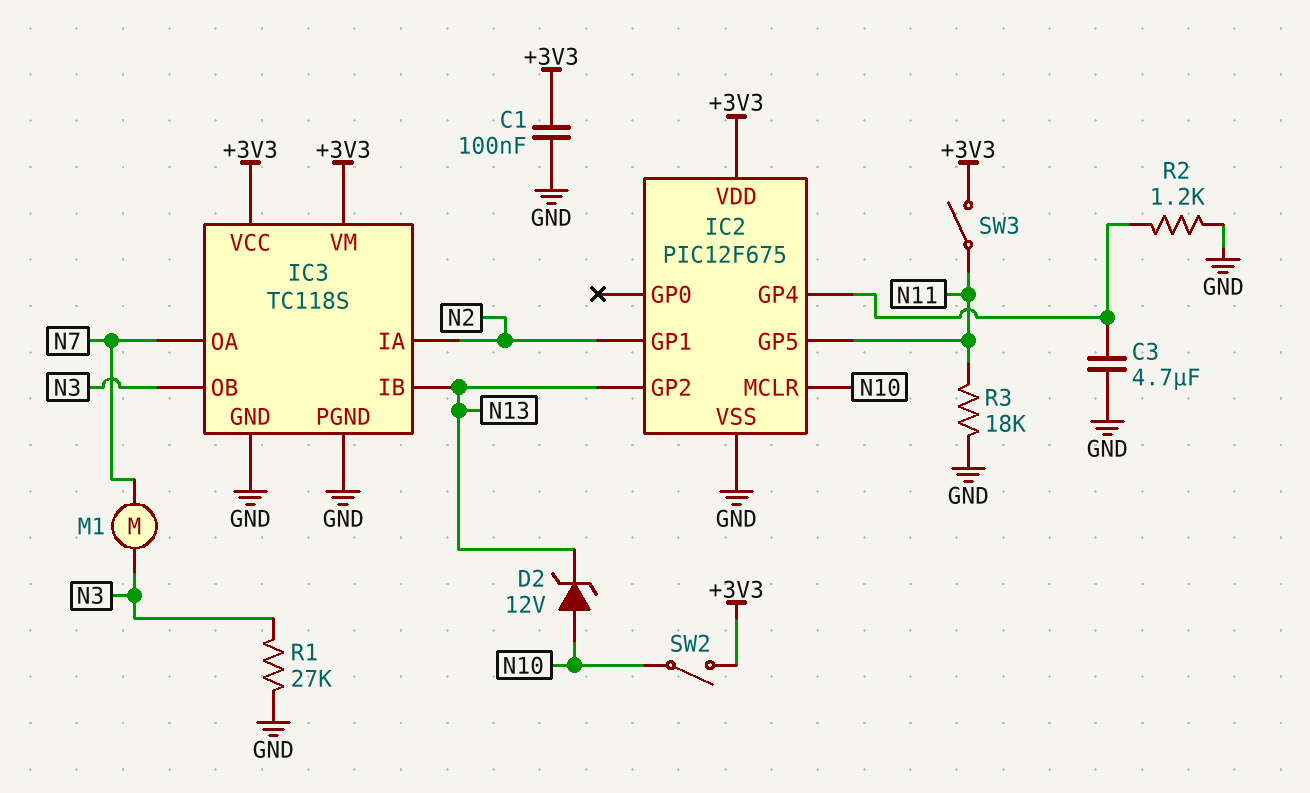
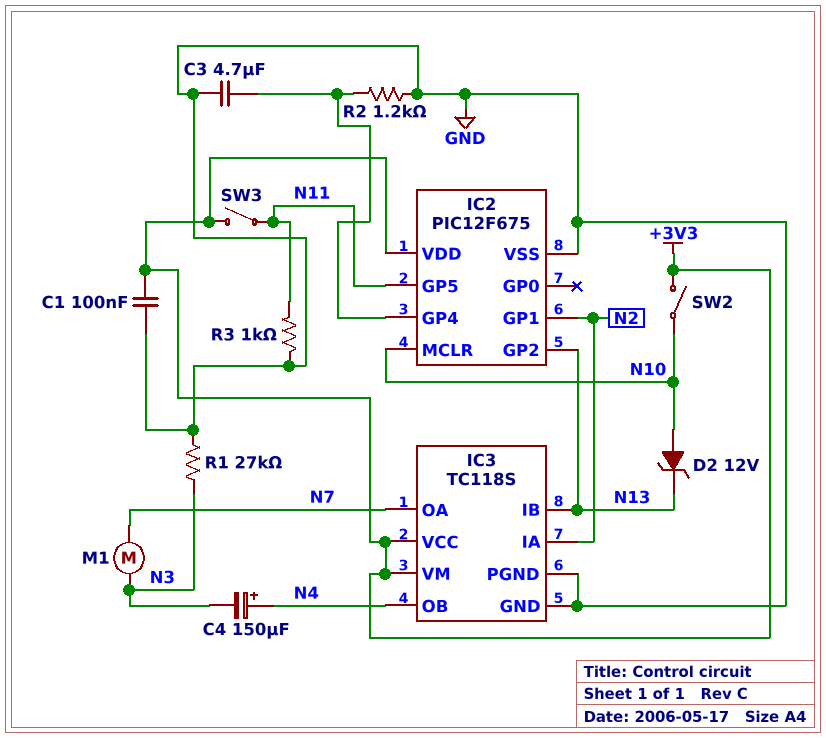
C4: none -> 150uF (plus N4, minus N3)
IC3 pin OB: N3 -> N4
R3: 18k (GND, N11) -> 1k (GND, N11)

